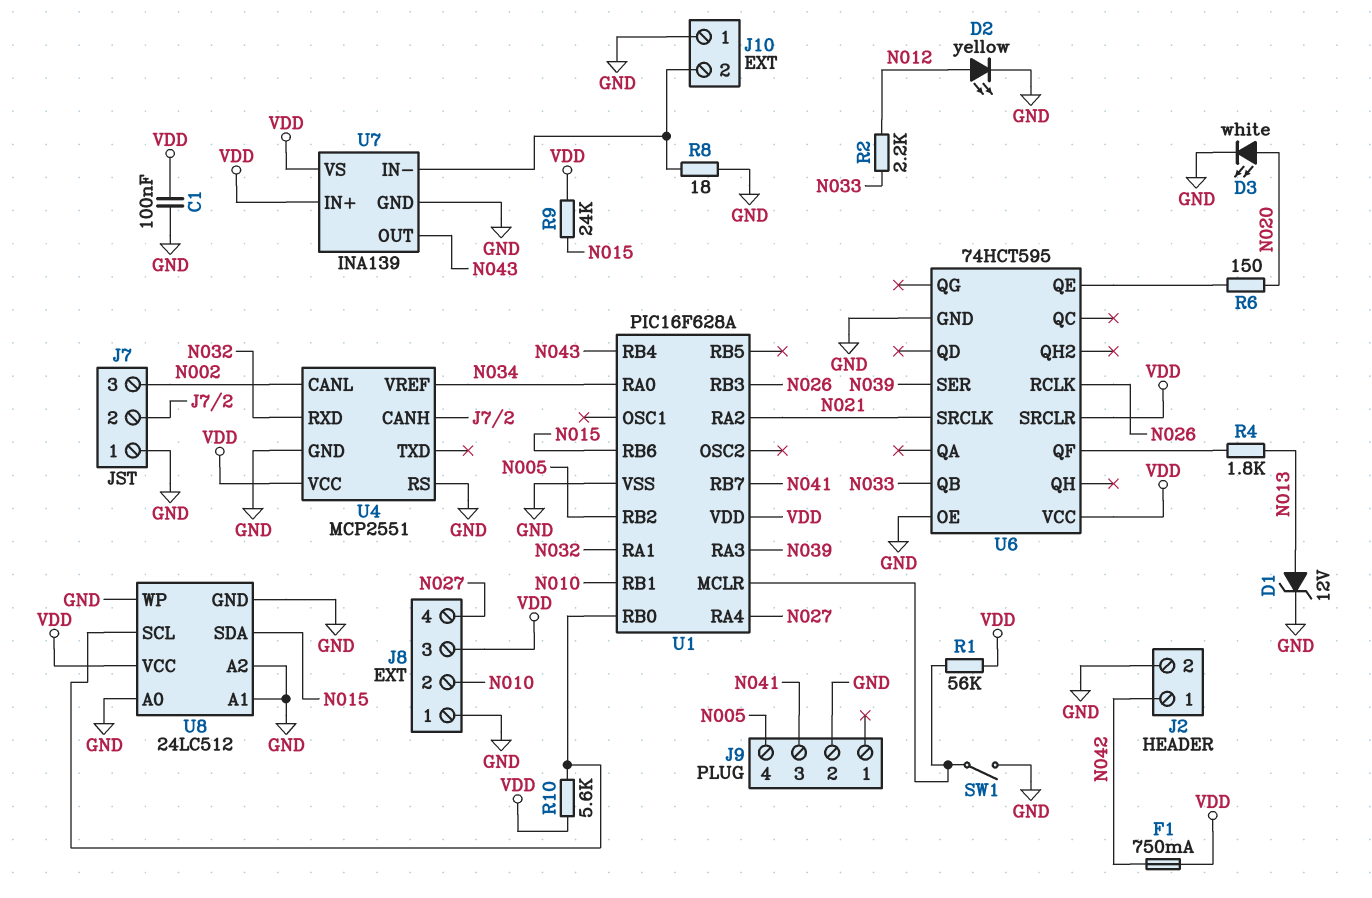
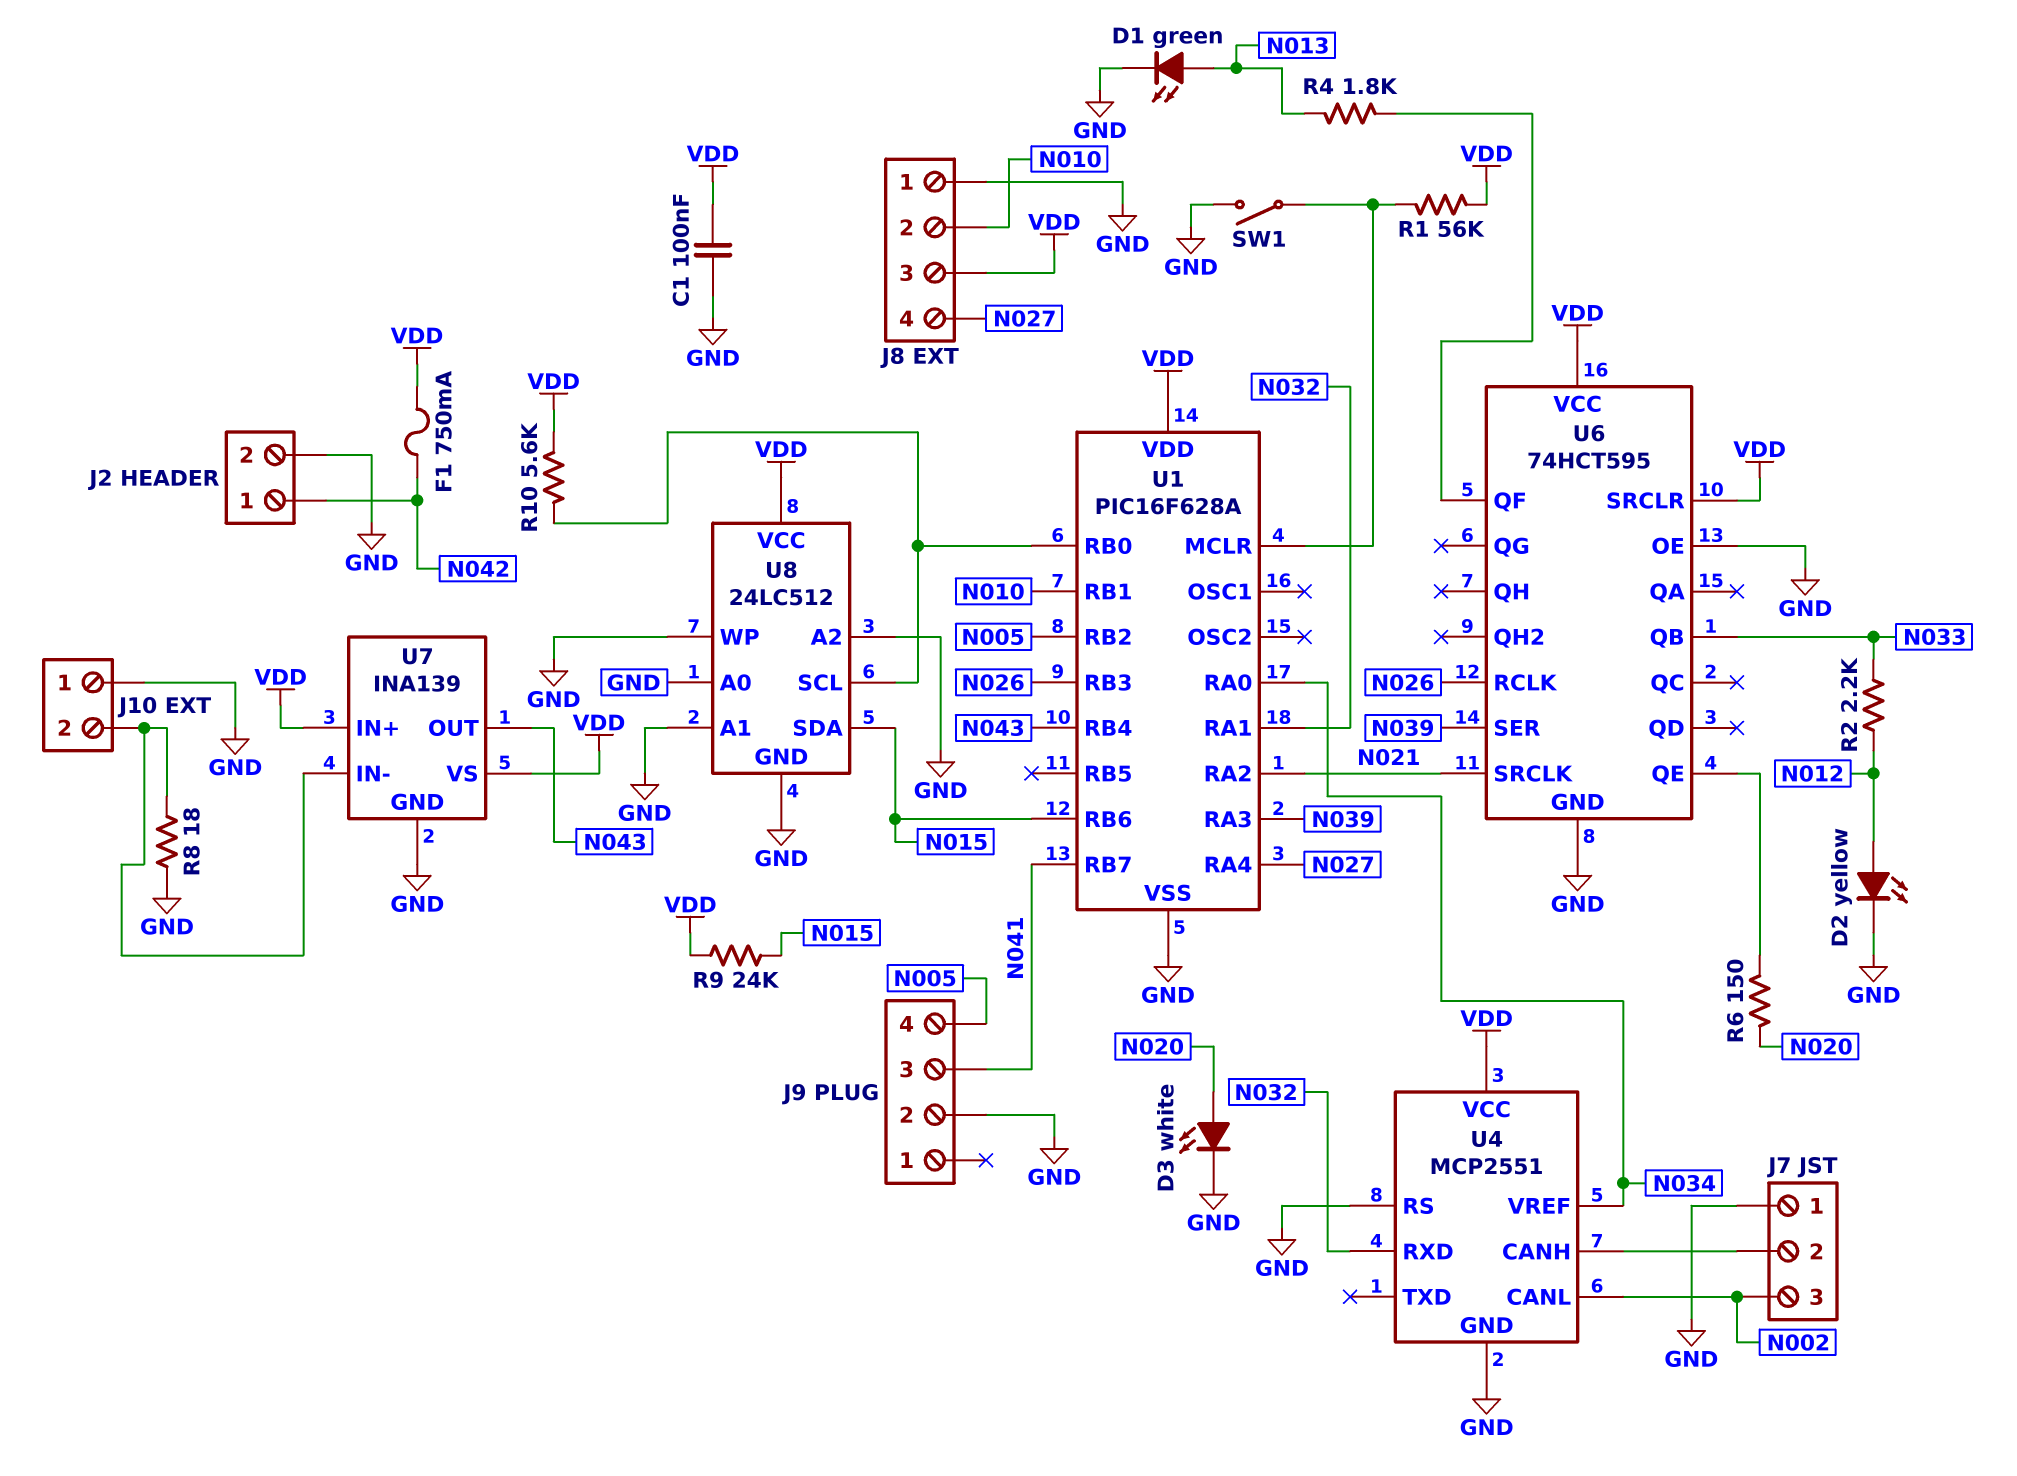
D1: zener 12V (A N013, K GND) -> LED green (A N013, K GND)

